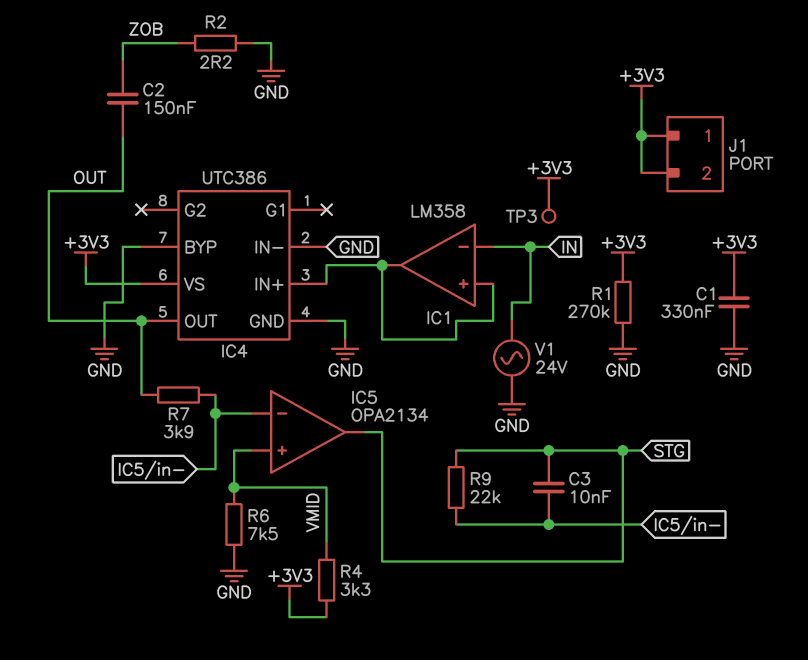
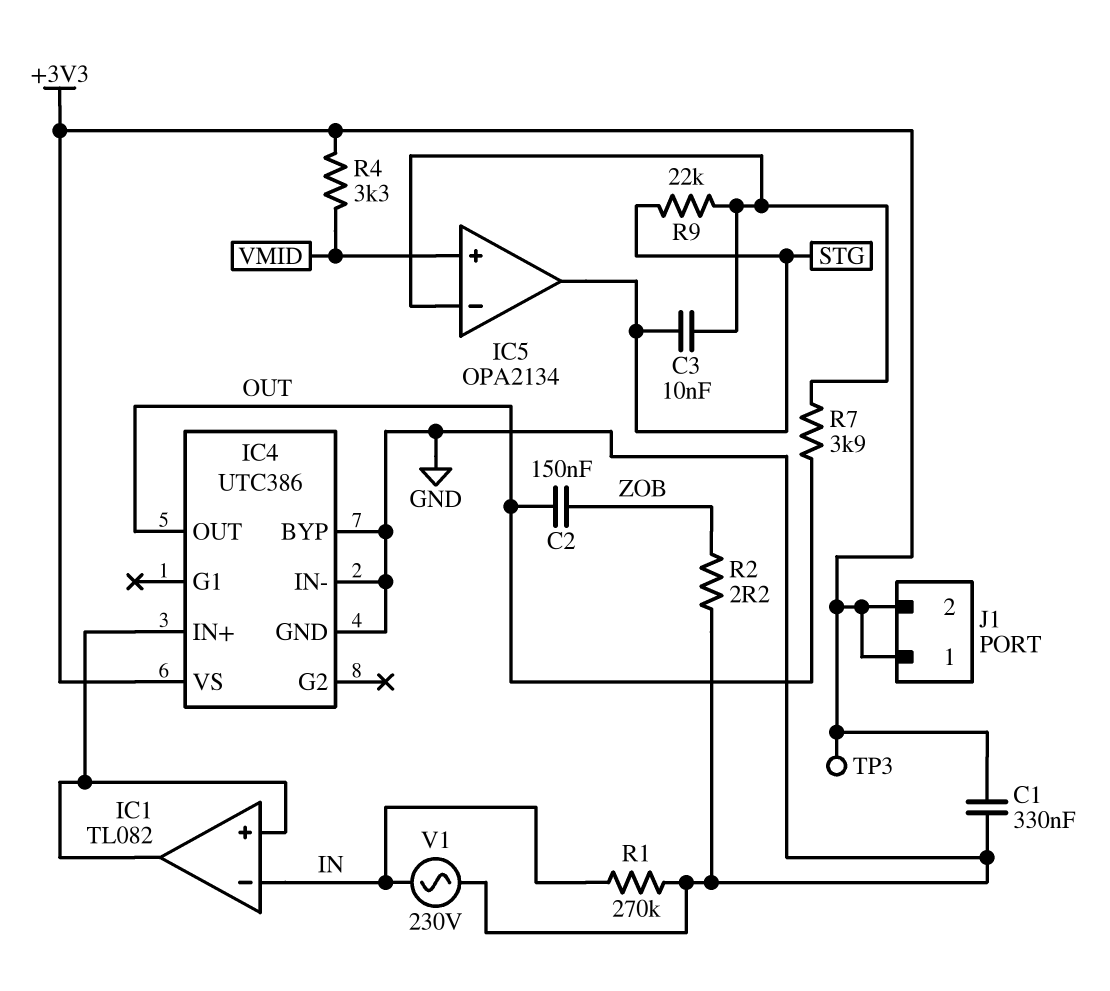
IC1: LM358 -> TL082
R1: 270k (+3V3, GND) -> 270k (GND, IN)
R6: 7.5k (GND, VMID) -> none
V1: AC 24V (GND, IN) -> AC 230V (GND, IN)

